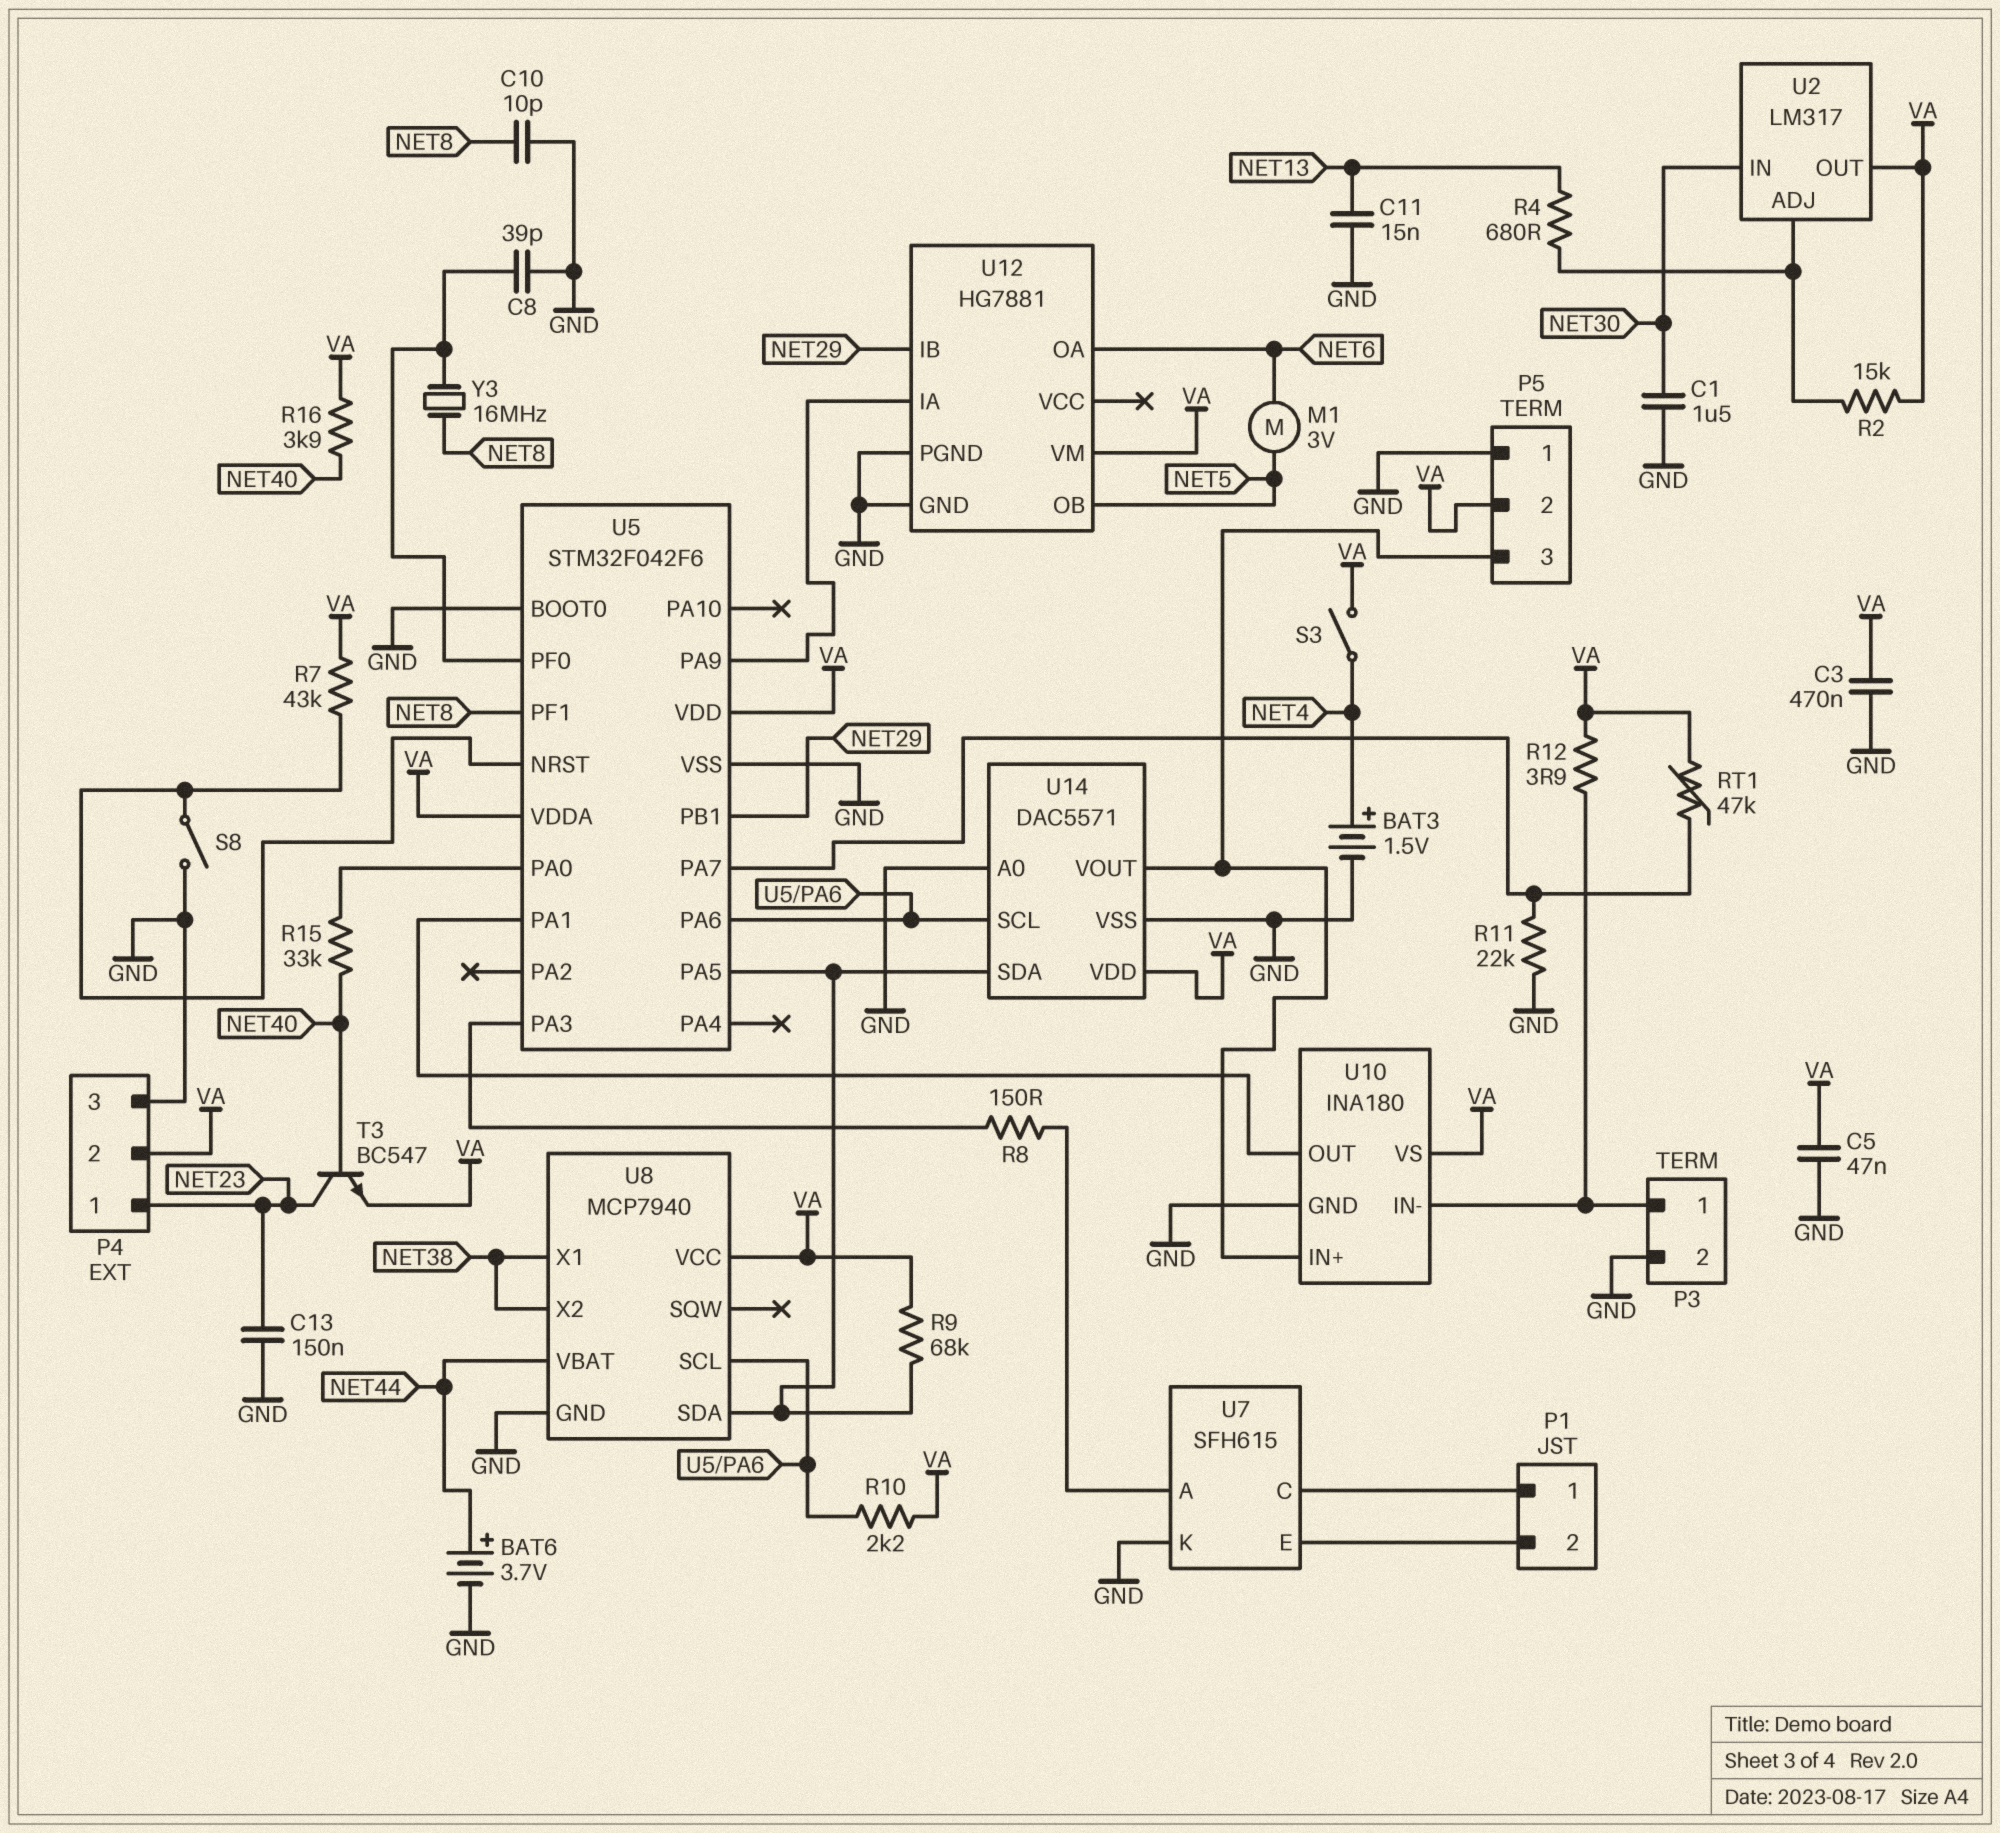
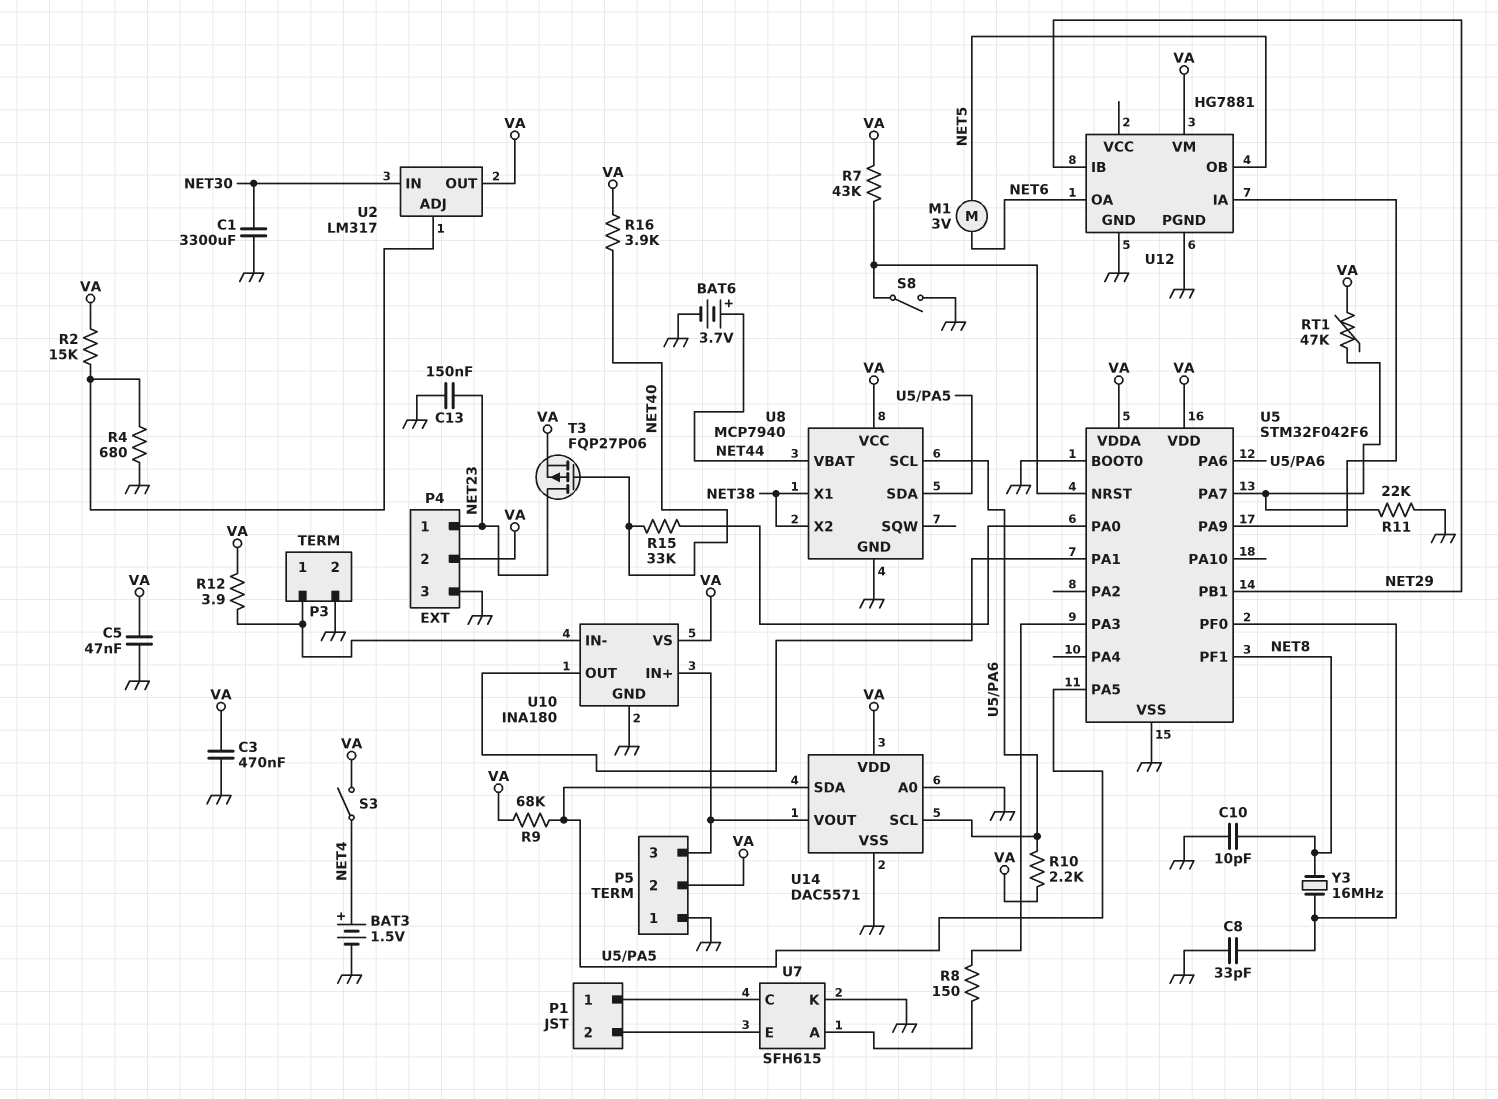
C1: 1.5uF (GND, NET30) -> 3300uF (GND, NET30)
C8: 39pF (GND, U5/PF0) -> 33pF (GND, U5/PF0)
C11: 15nF (GND, NET13) -> none
R4: 680 (NET13, U2/ADJ) -> 680 (GND, U2/ADJ)
T3: NPN BC547 (B NET40, C NET23, E VA) -> PMOS FQP27P06 (G NET40, D NET23, S VA)

